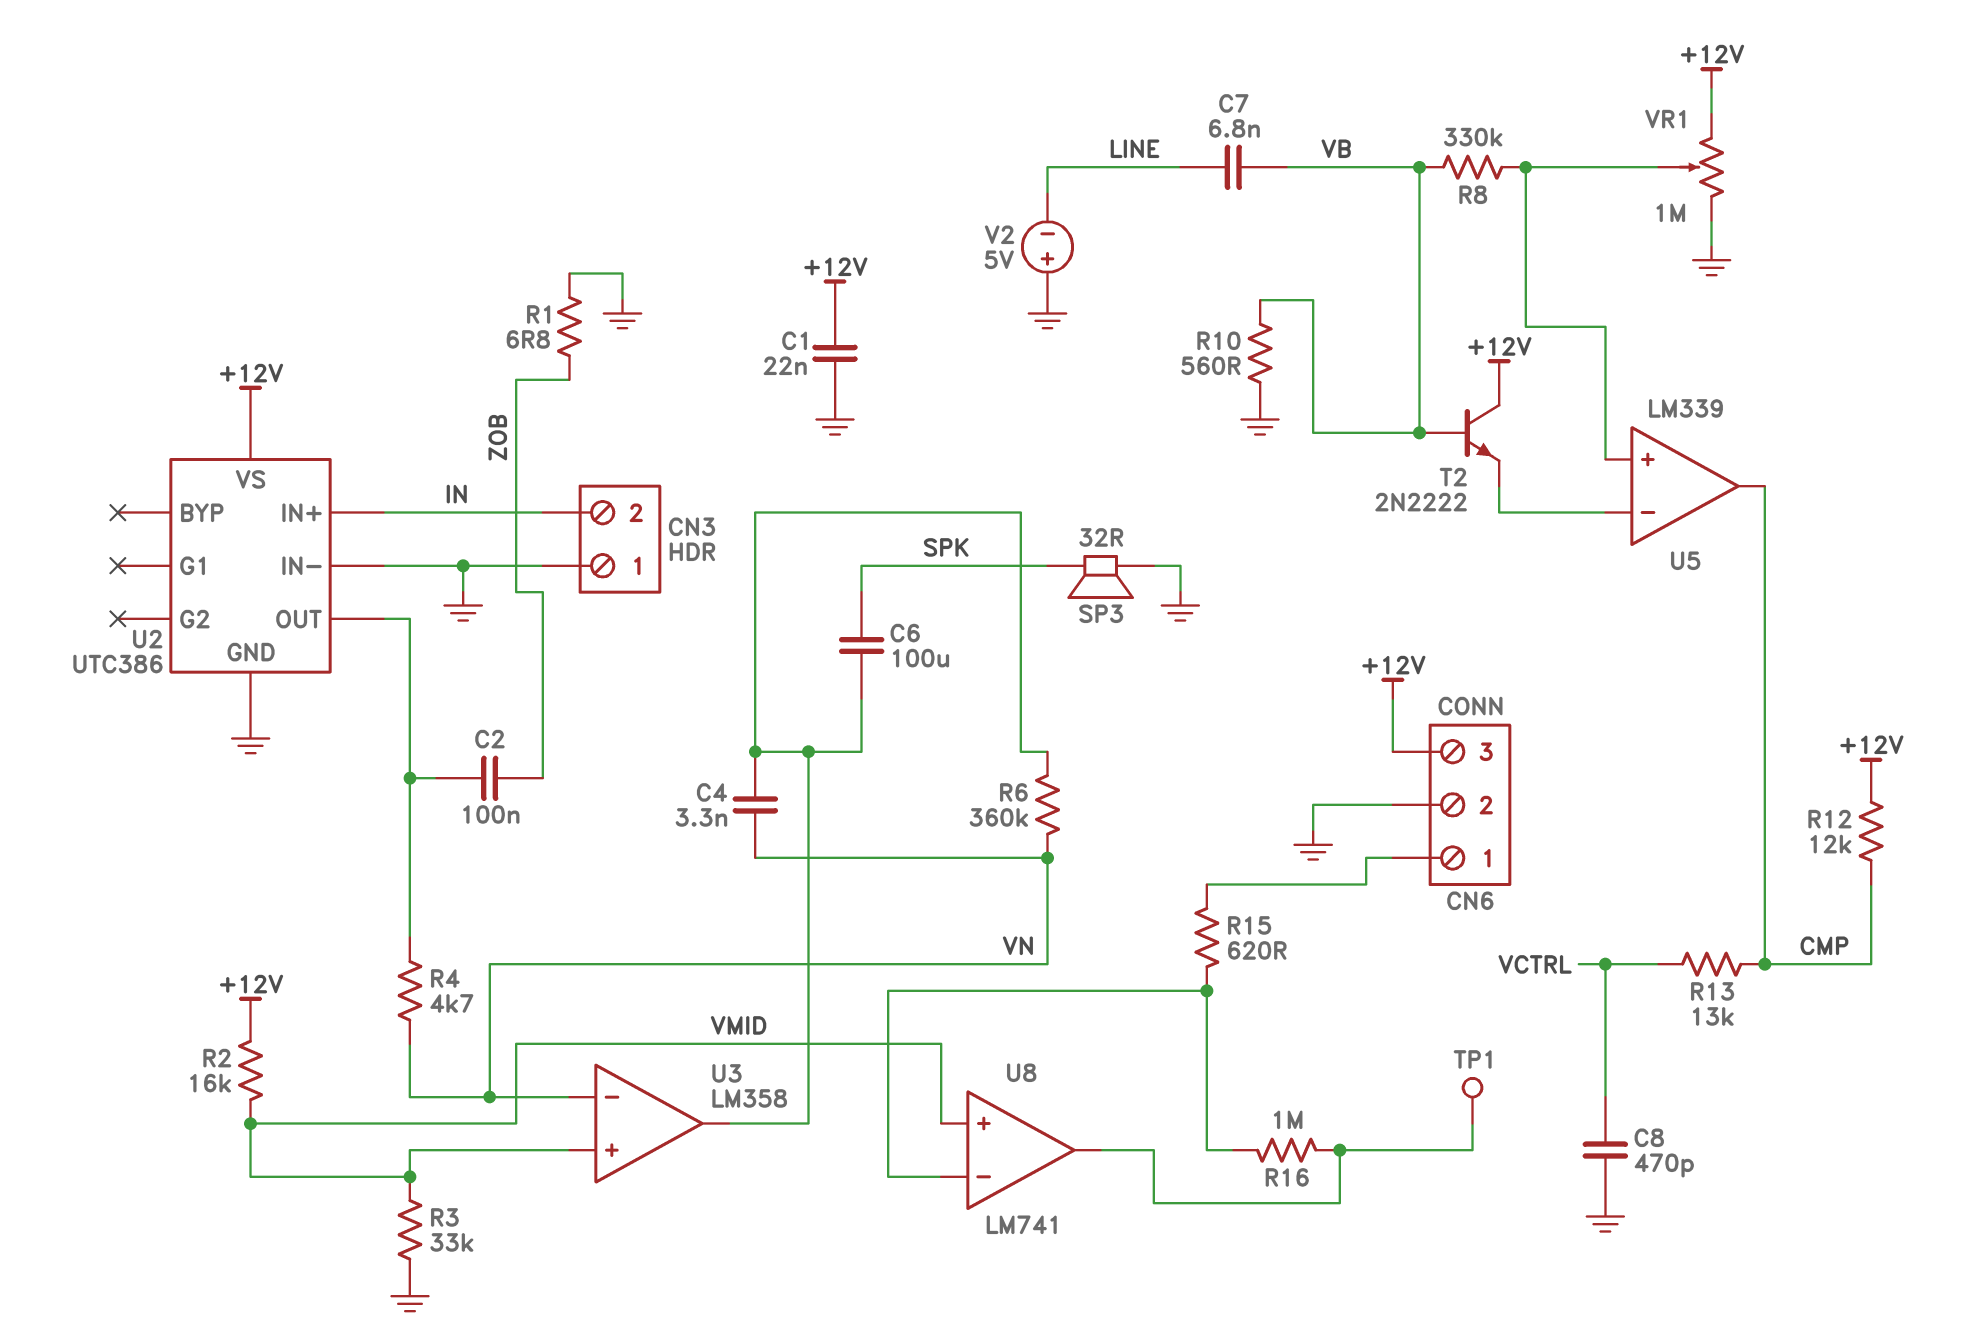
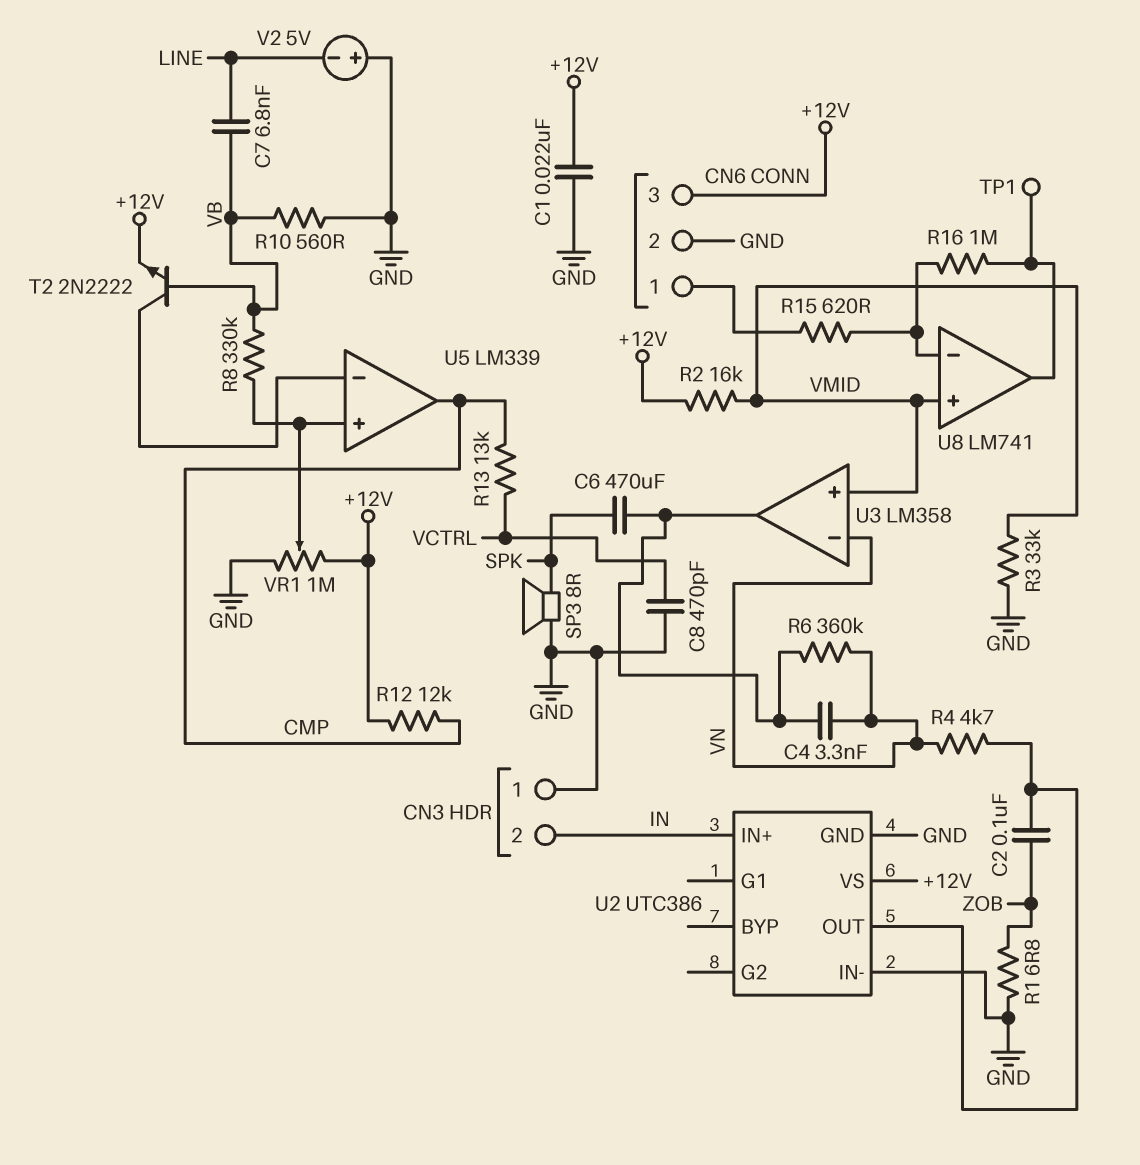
C6: 100uF (SPK, U3/out) -> 470uF (SPK, U3/out)
SP3: speaker 32R (GND, SPK) -> speaker 8R (GND, SPK)
T2: NPN 2N2222 (B VB, C +12V, E U5/in-) -> NPN 2N2222 (B VB, C U5/in-, E +12V)

